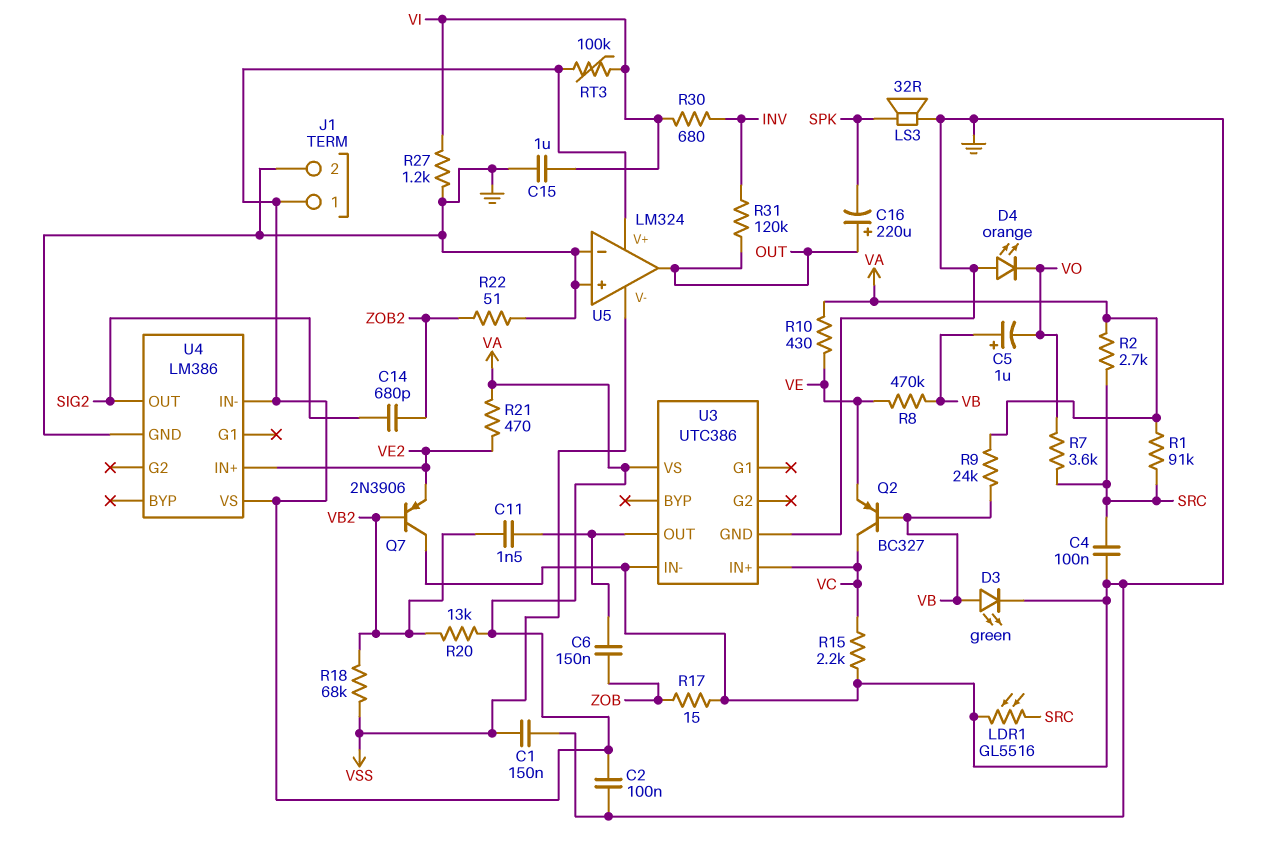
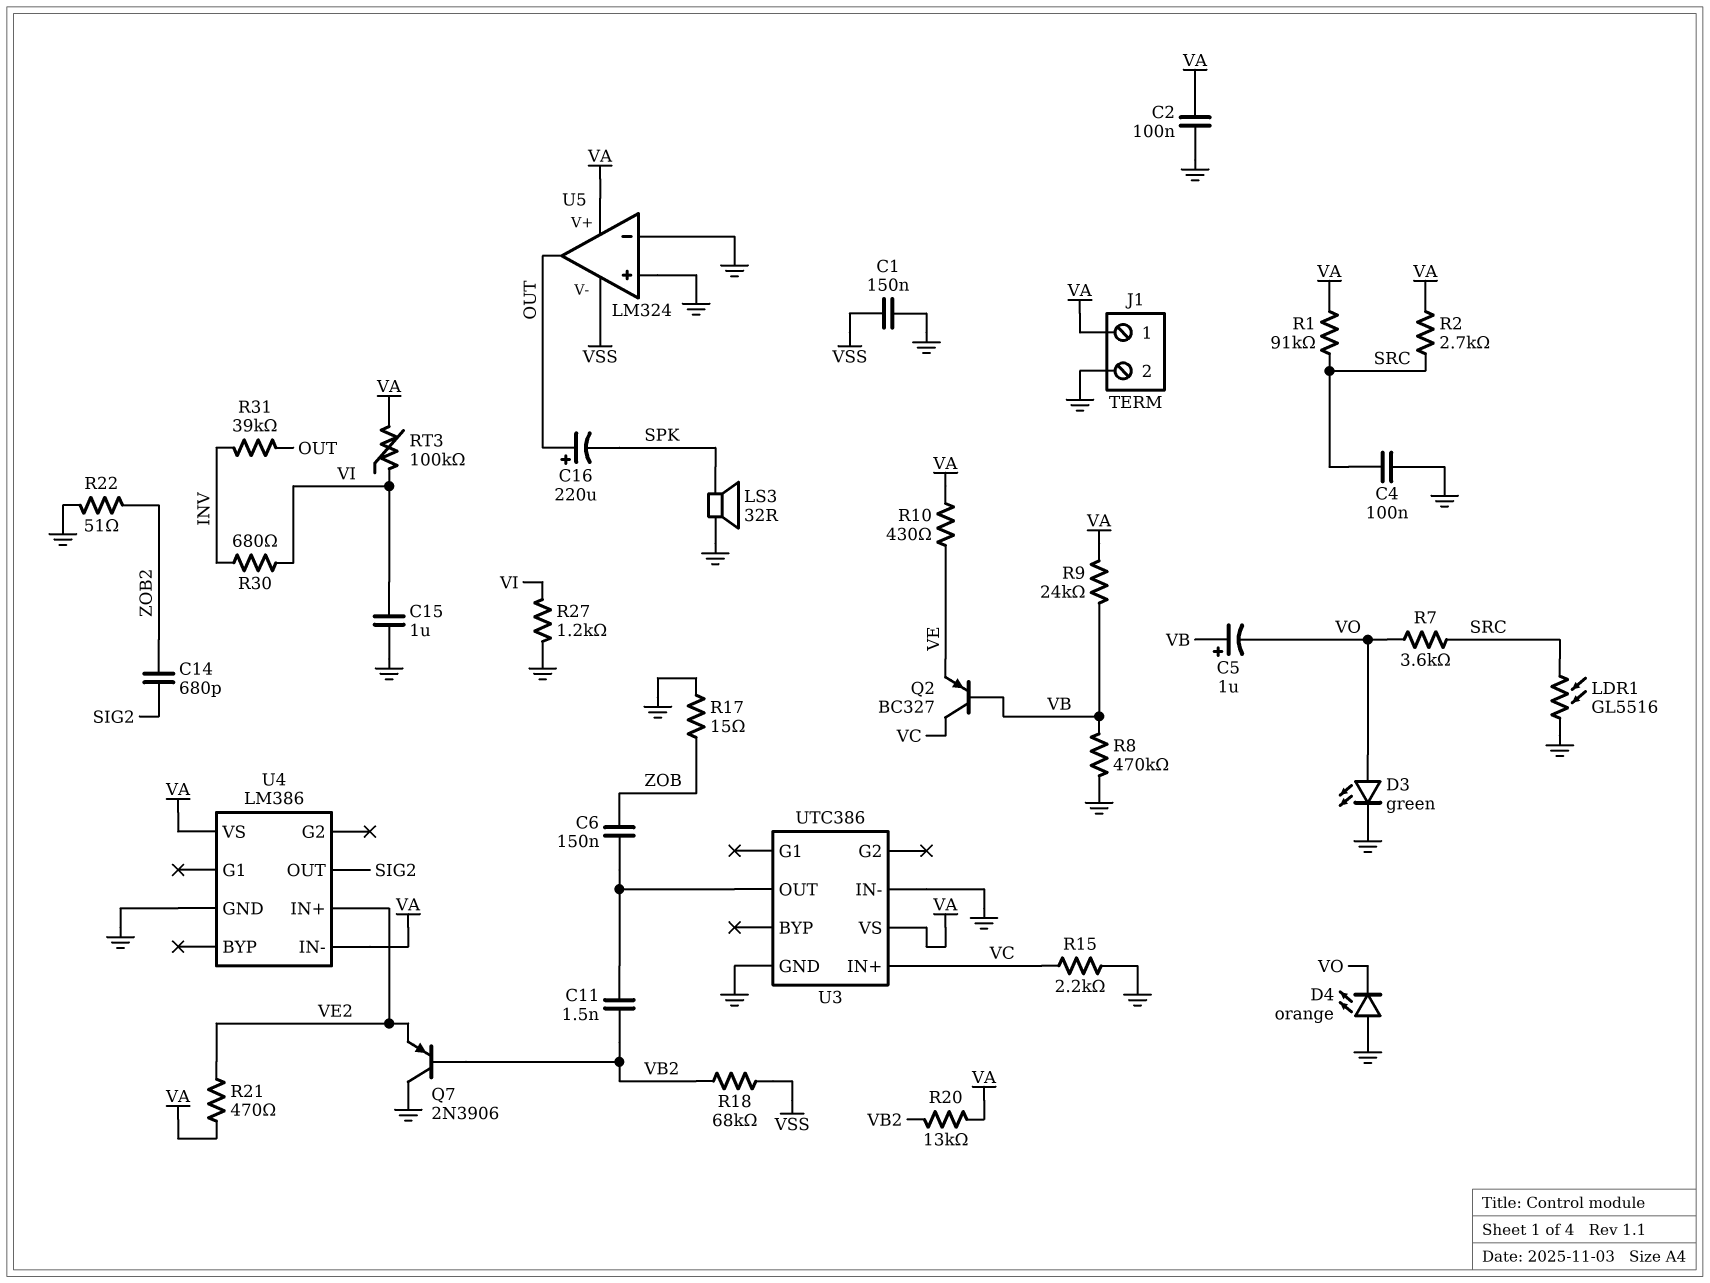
D3: LED green (A VB, K GND) -> LED green (A VO, K GND)
R8: 470k (VB, VE) -> 470k (GND, VB)
R31: 120k (INV, OUT) -> 39k (INV, OUT)

